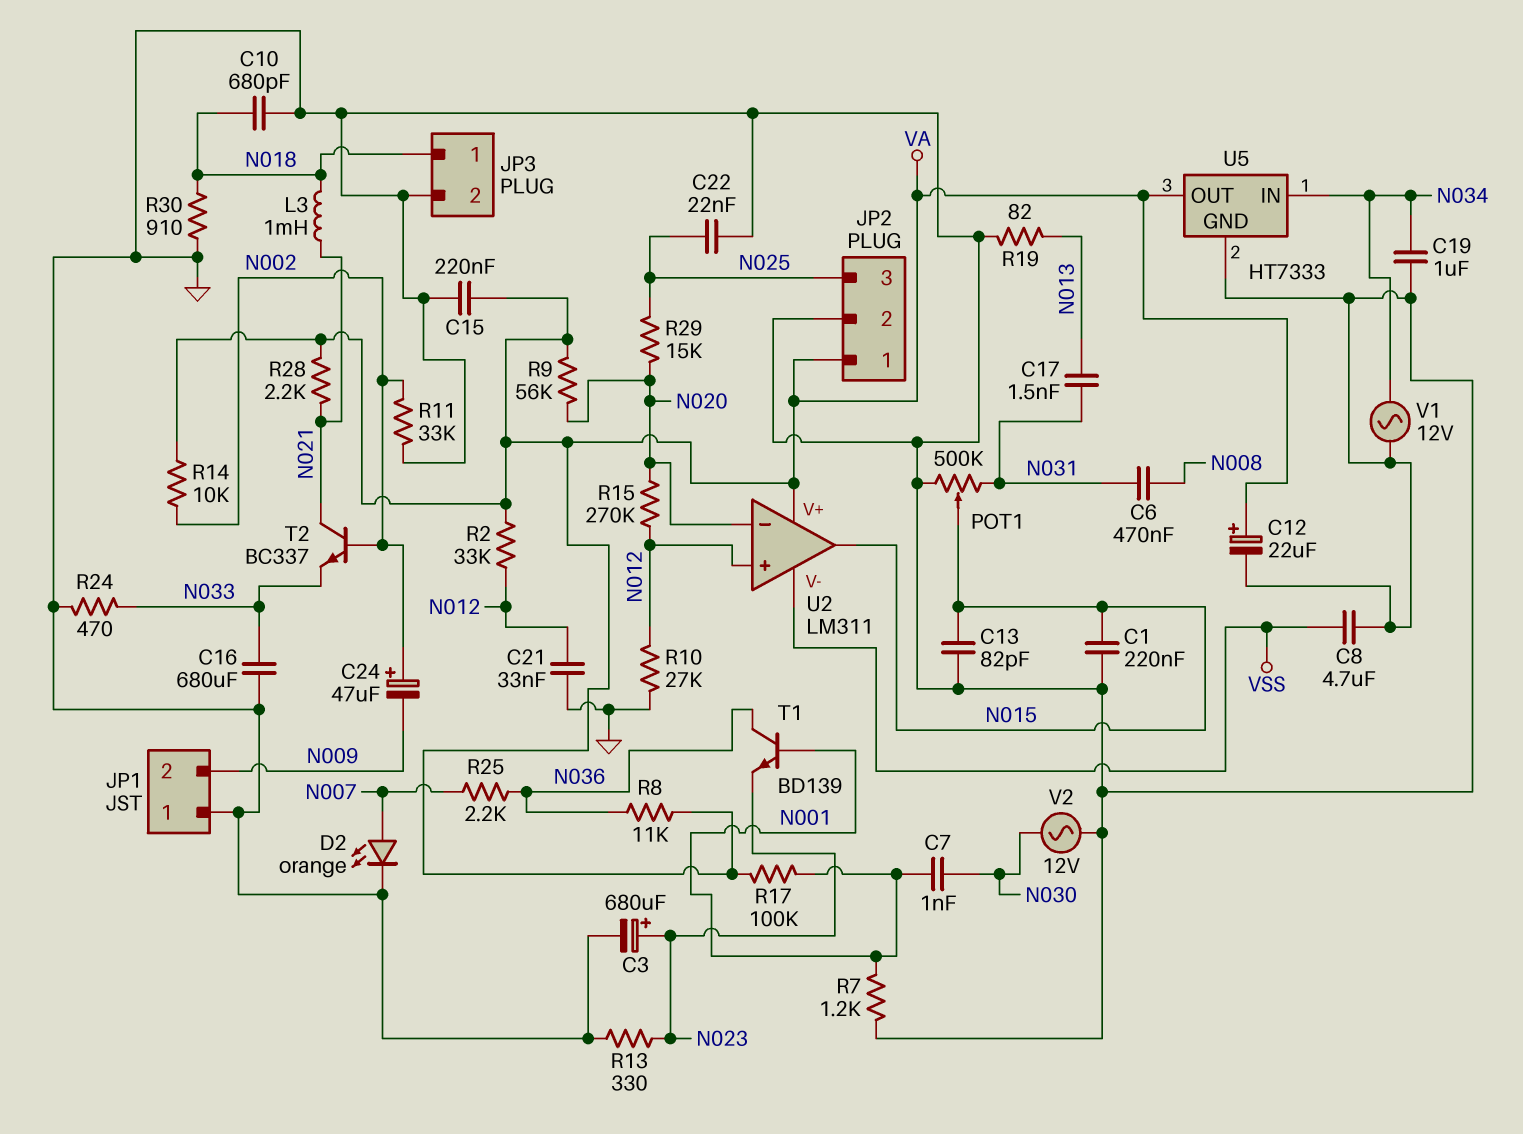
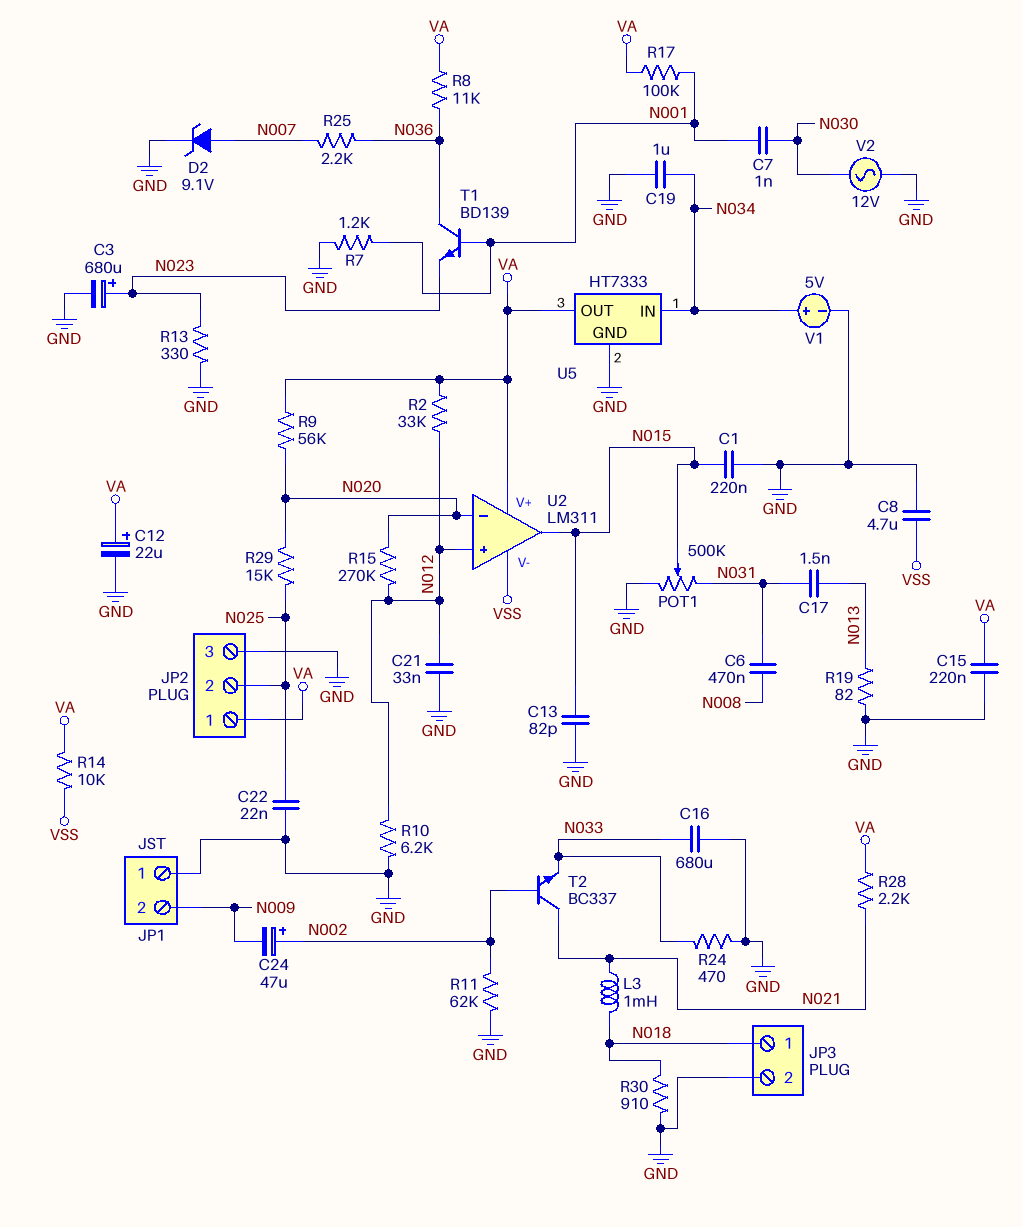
C10: 680pF (GND, N018) -> none
D2: LED orange (A N007, K GND) -> zener 9.1V (A N007, K GND)
JP2 pin 2: GND -> N025
JP2 pin 3: N025 -> GND
R10: 27k (GND, N012) -> 6.2k (GND, N012)
R11: 33k (GND, N002) -> 62k (GND, N002)
R14: 10k (N002, VA) -> 10k (VA, VSS)
V1: AC 12V (GND, N034) -> 5V (plus N034, minus GND)

